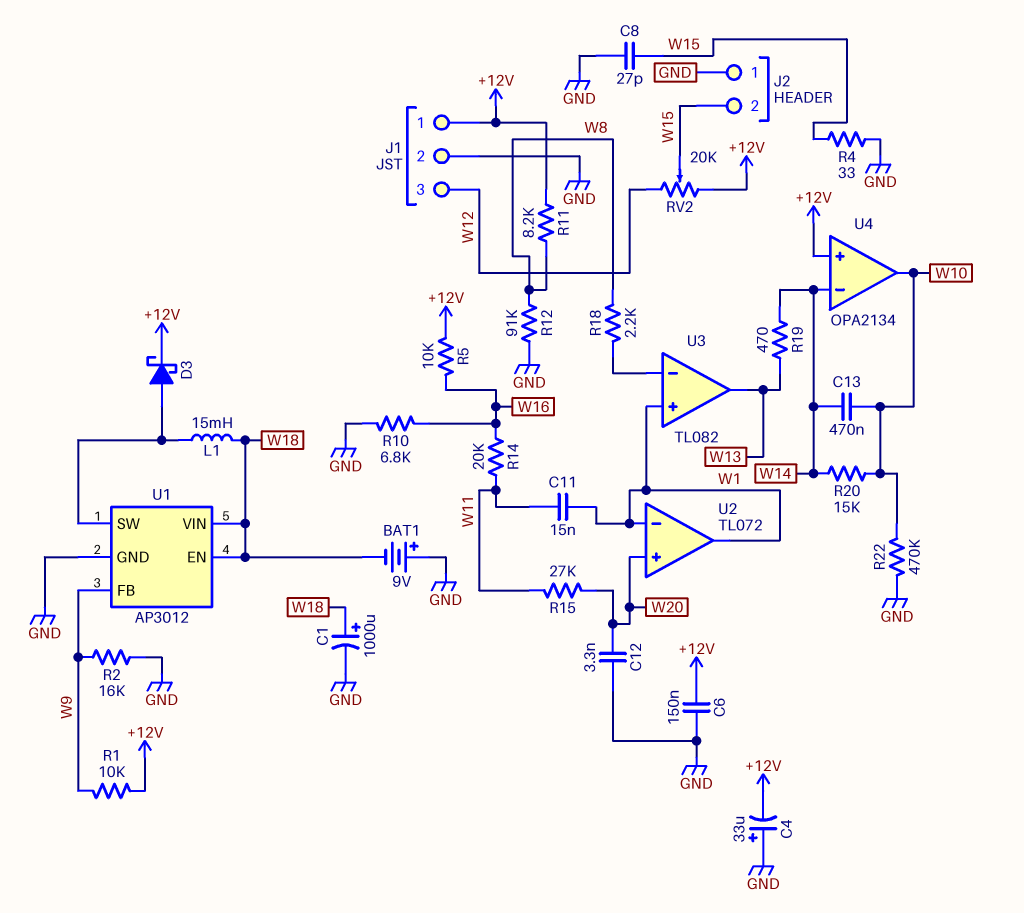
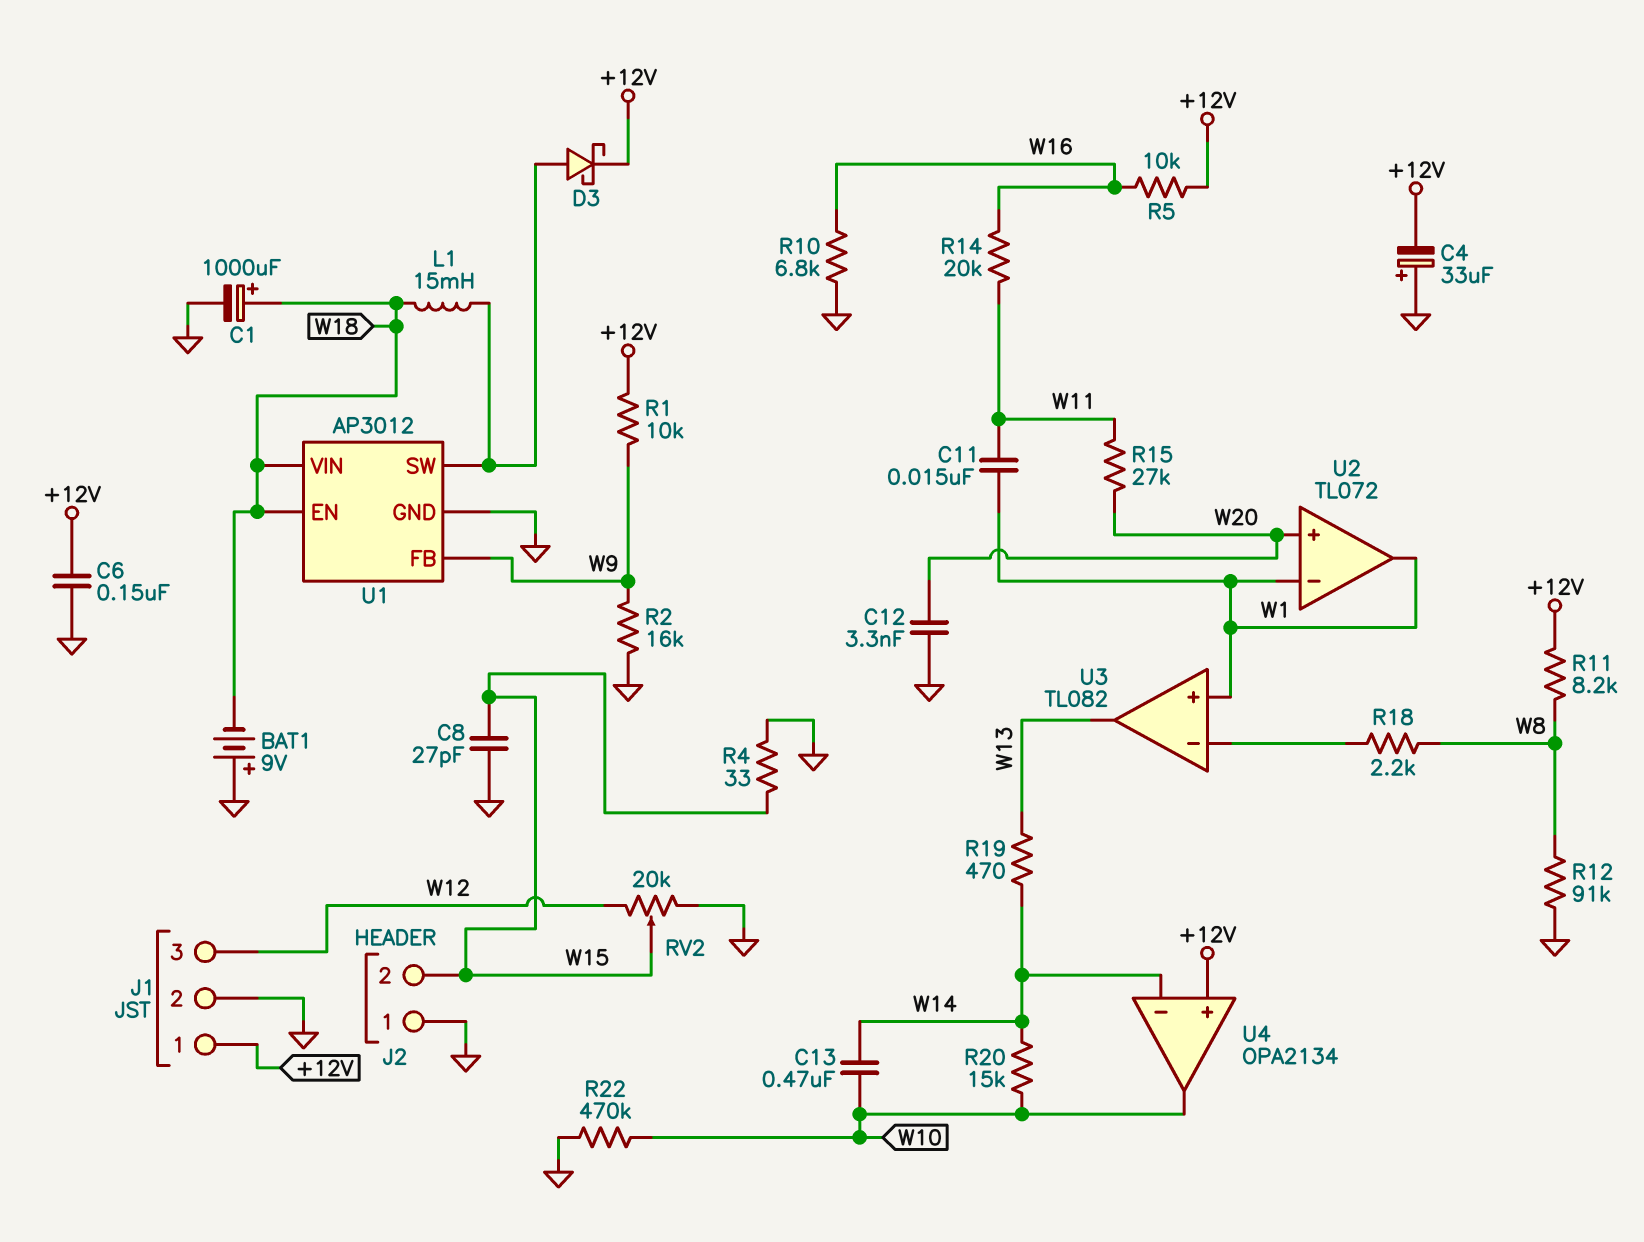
RV2: 20k (+12V, W12, wiper W15) -> 20k (GND, W12, wiper W15)

